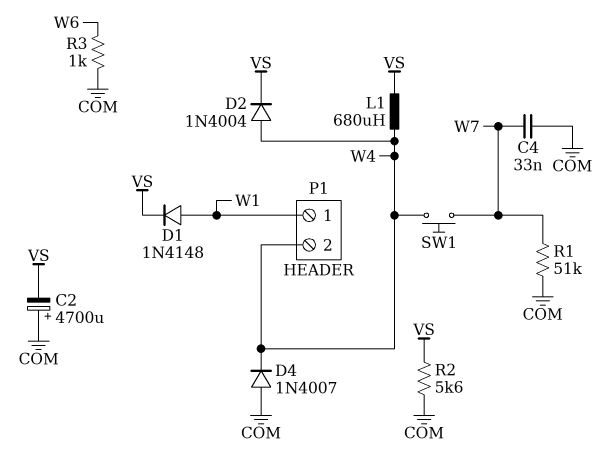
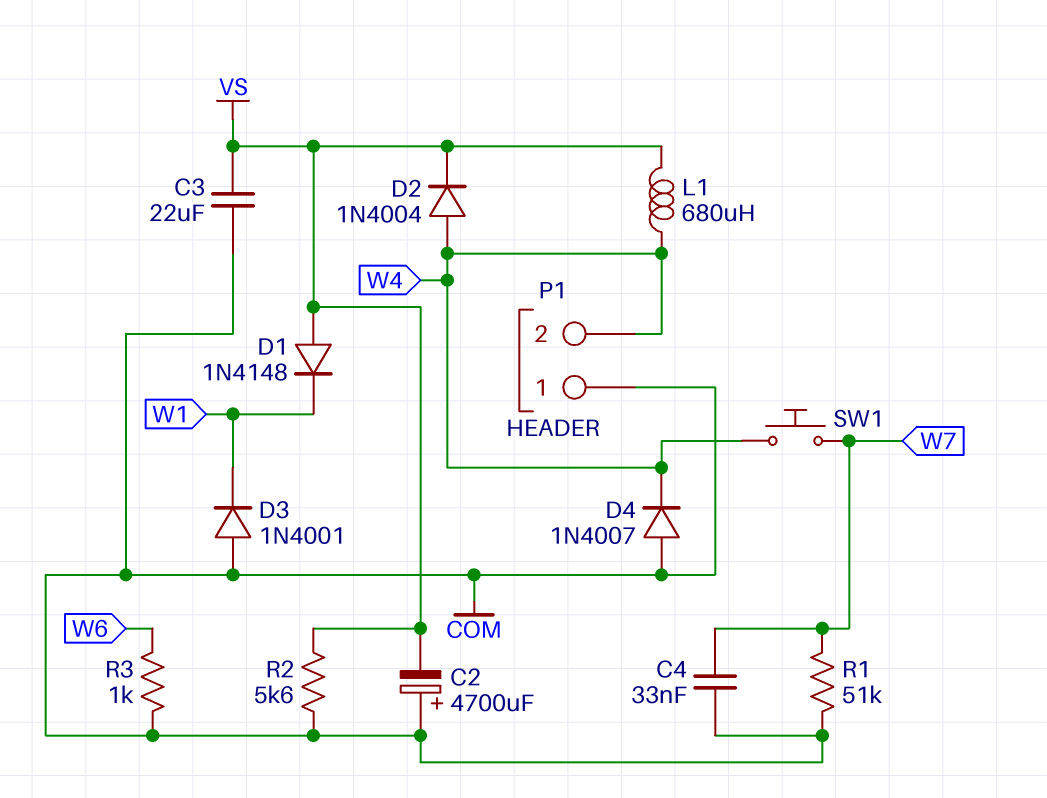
C3: none -> 22uF (COM, VS)
D1: diode 1N4148 (A W1, K VS) -> diode 1N4148 (A VS, K W1)
D3: none -> diode 1N4001 (A COM, K W1)
P1 pin 1: W1 -> COM

